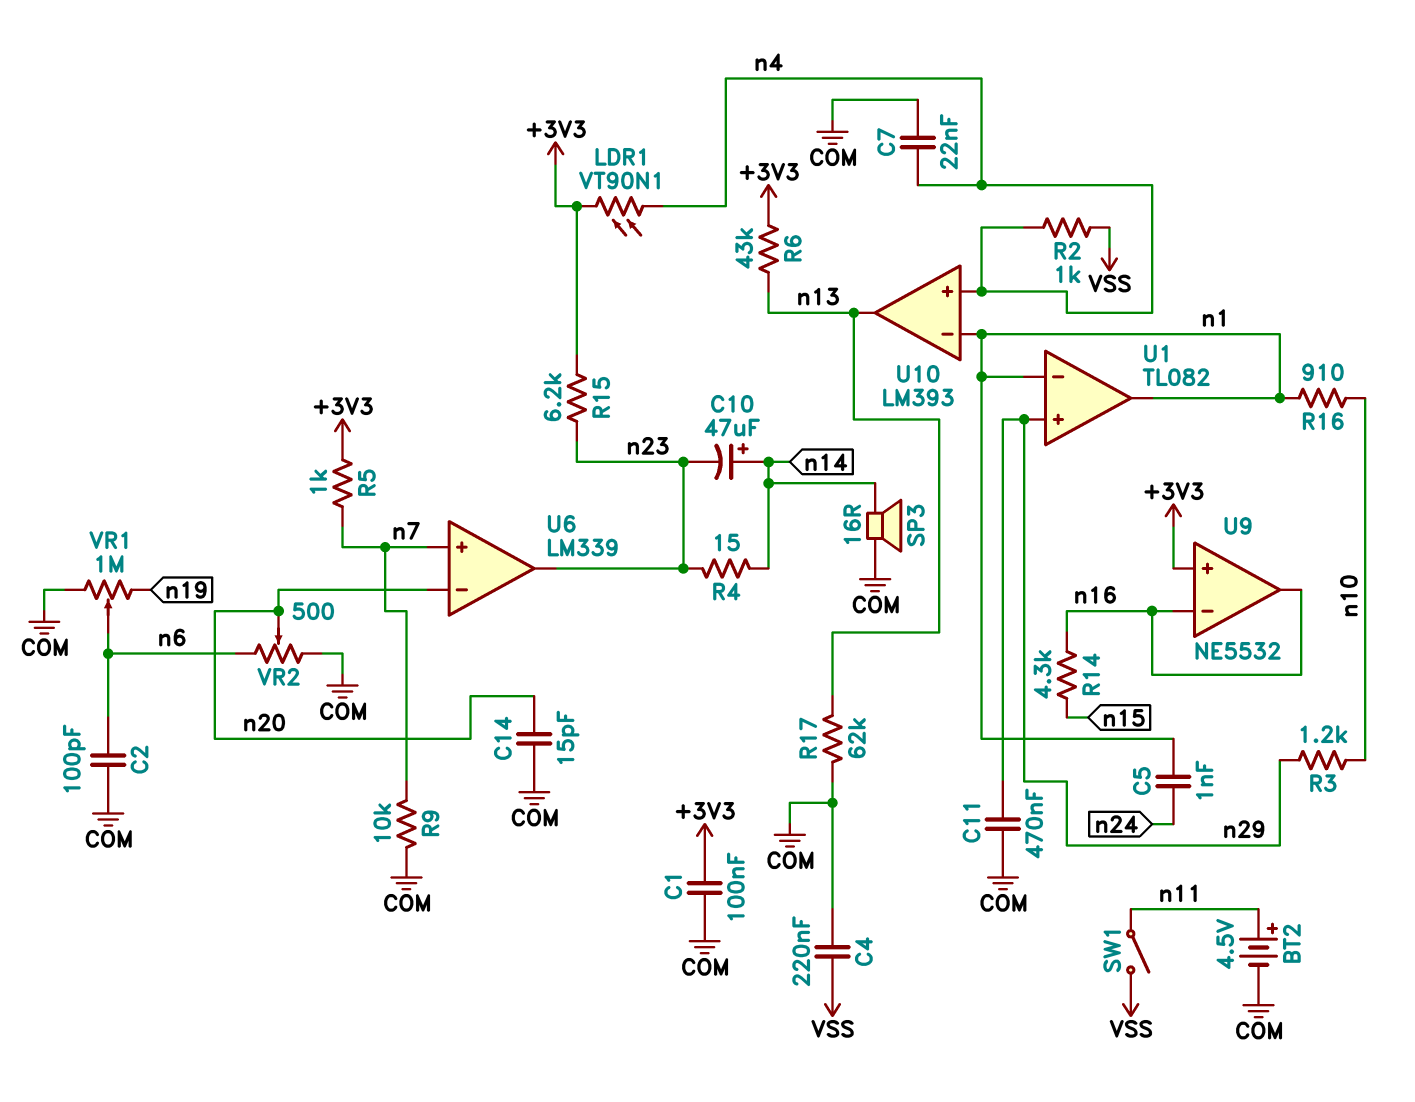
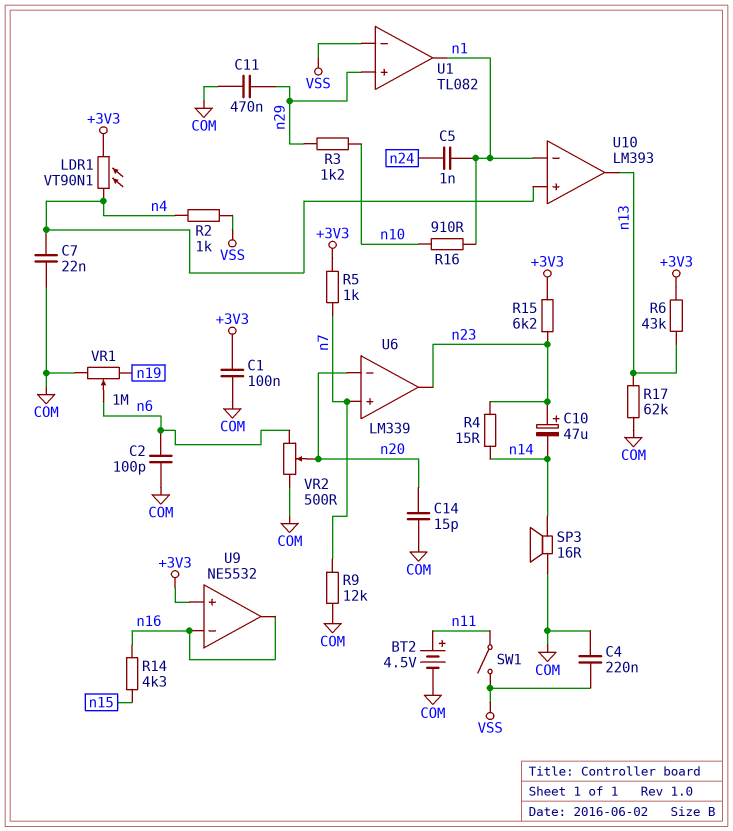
C10: 47uF (plus n14, minus n23) -> 47uF (plus n23, minus n14)
R9: 10k (COM, n7) -> 12k (COM, n7)
U1 pin in-: n1 -> VSS

